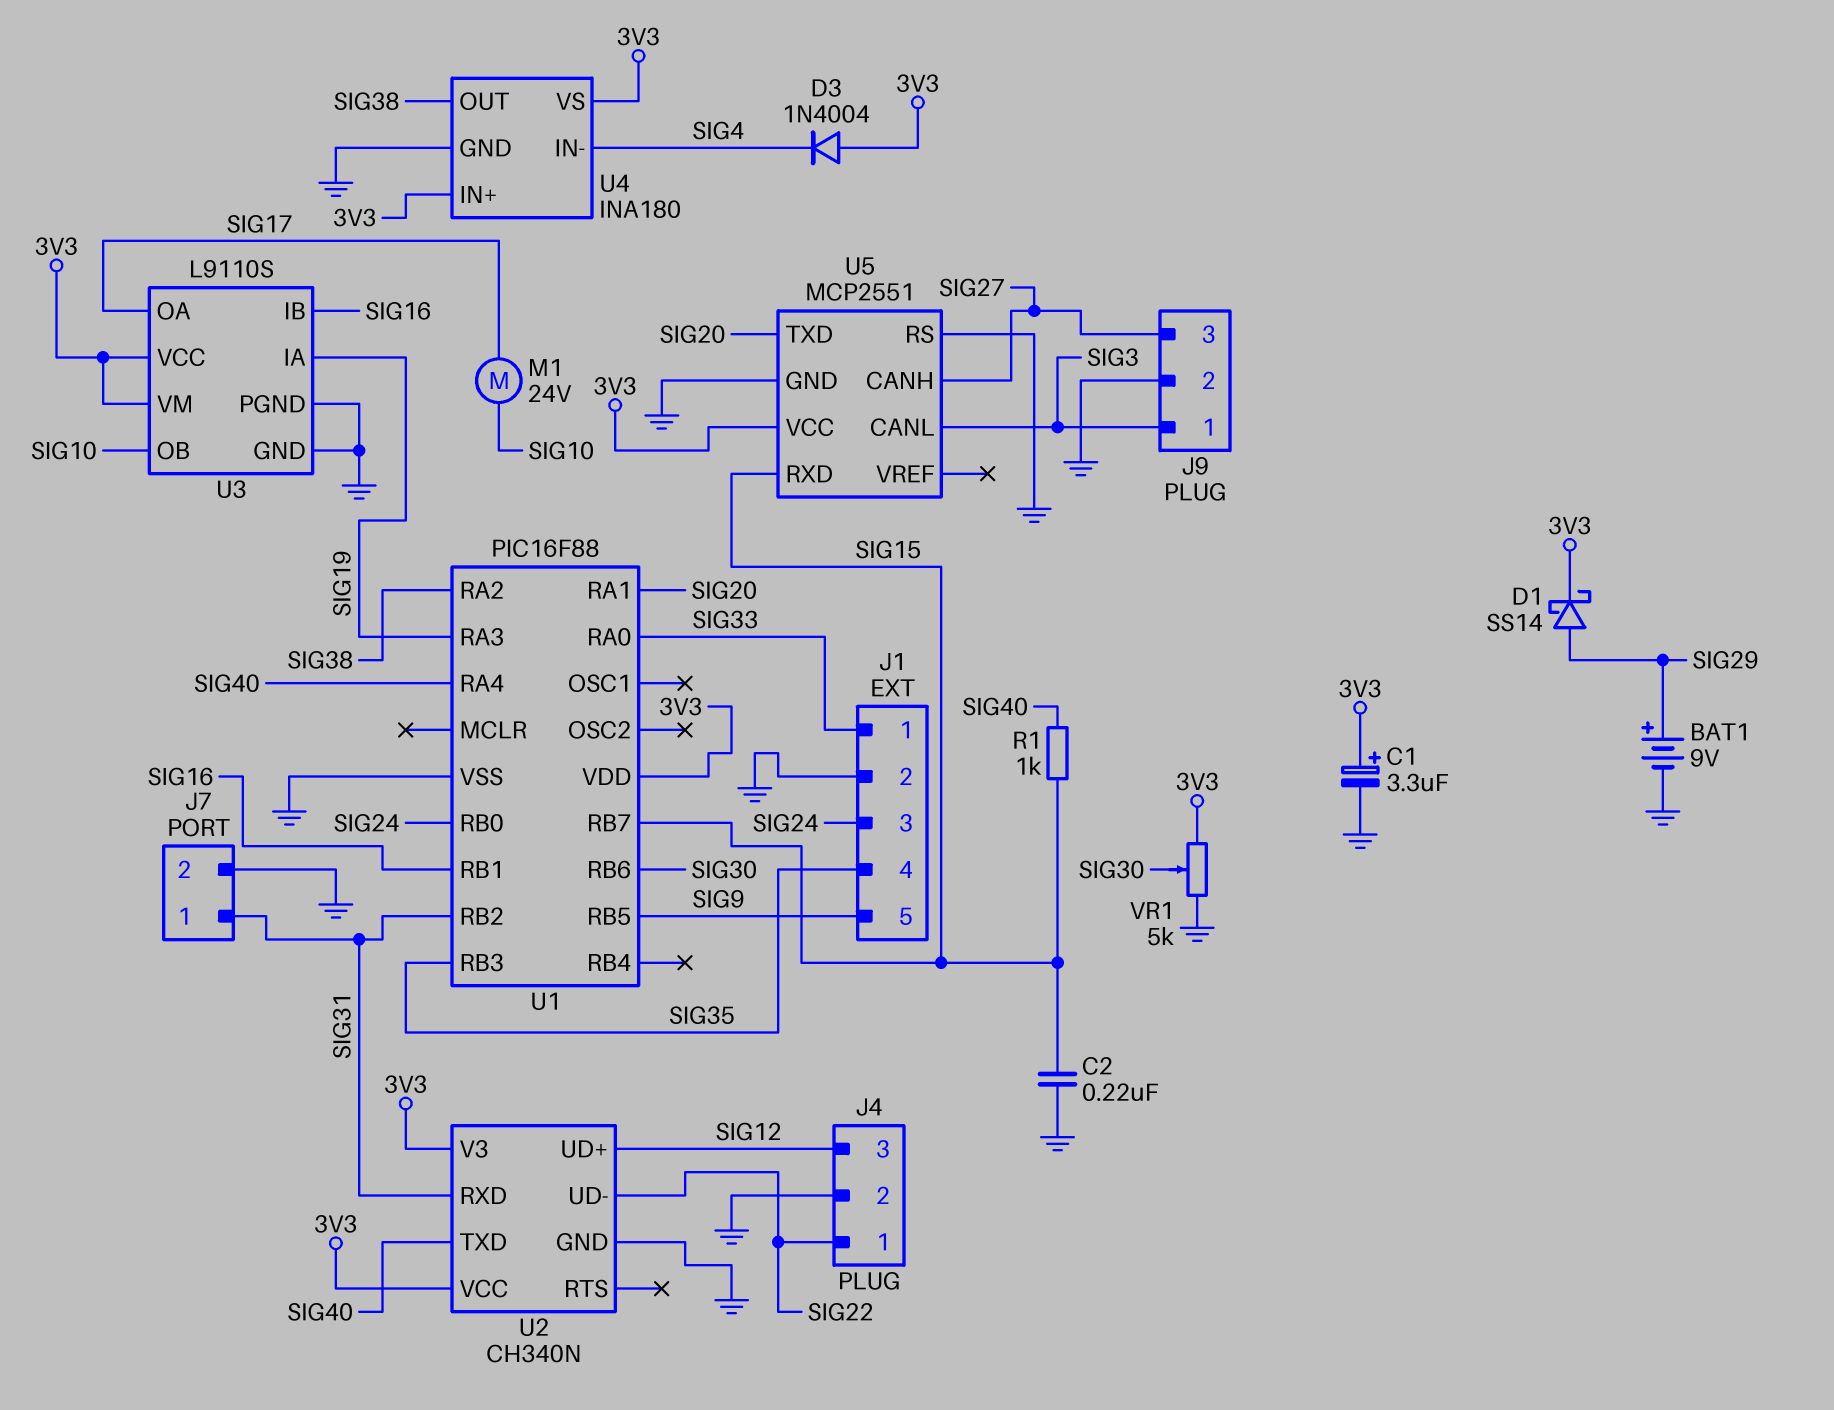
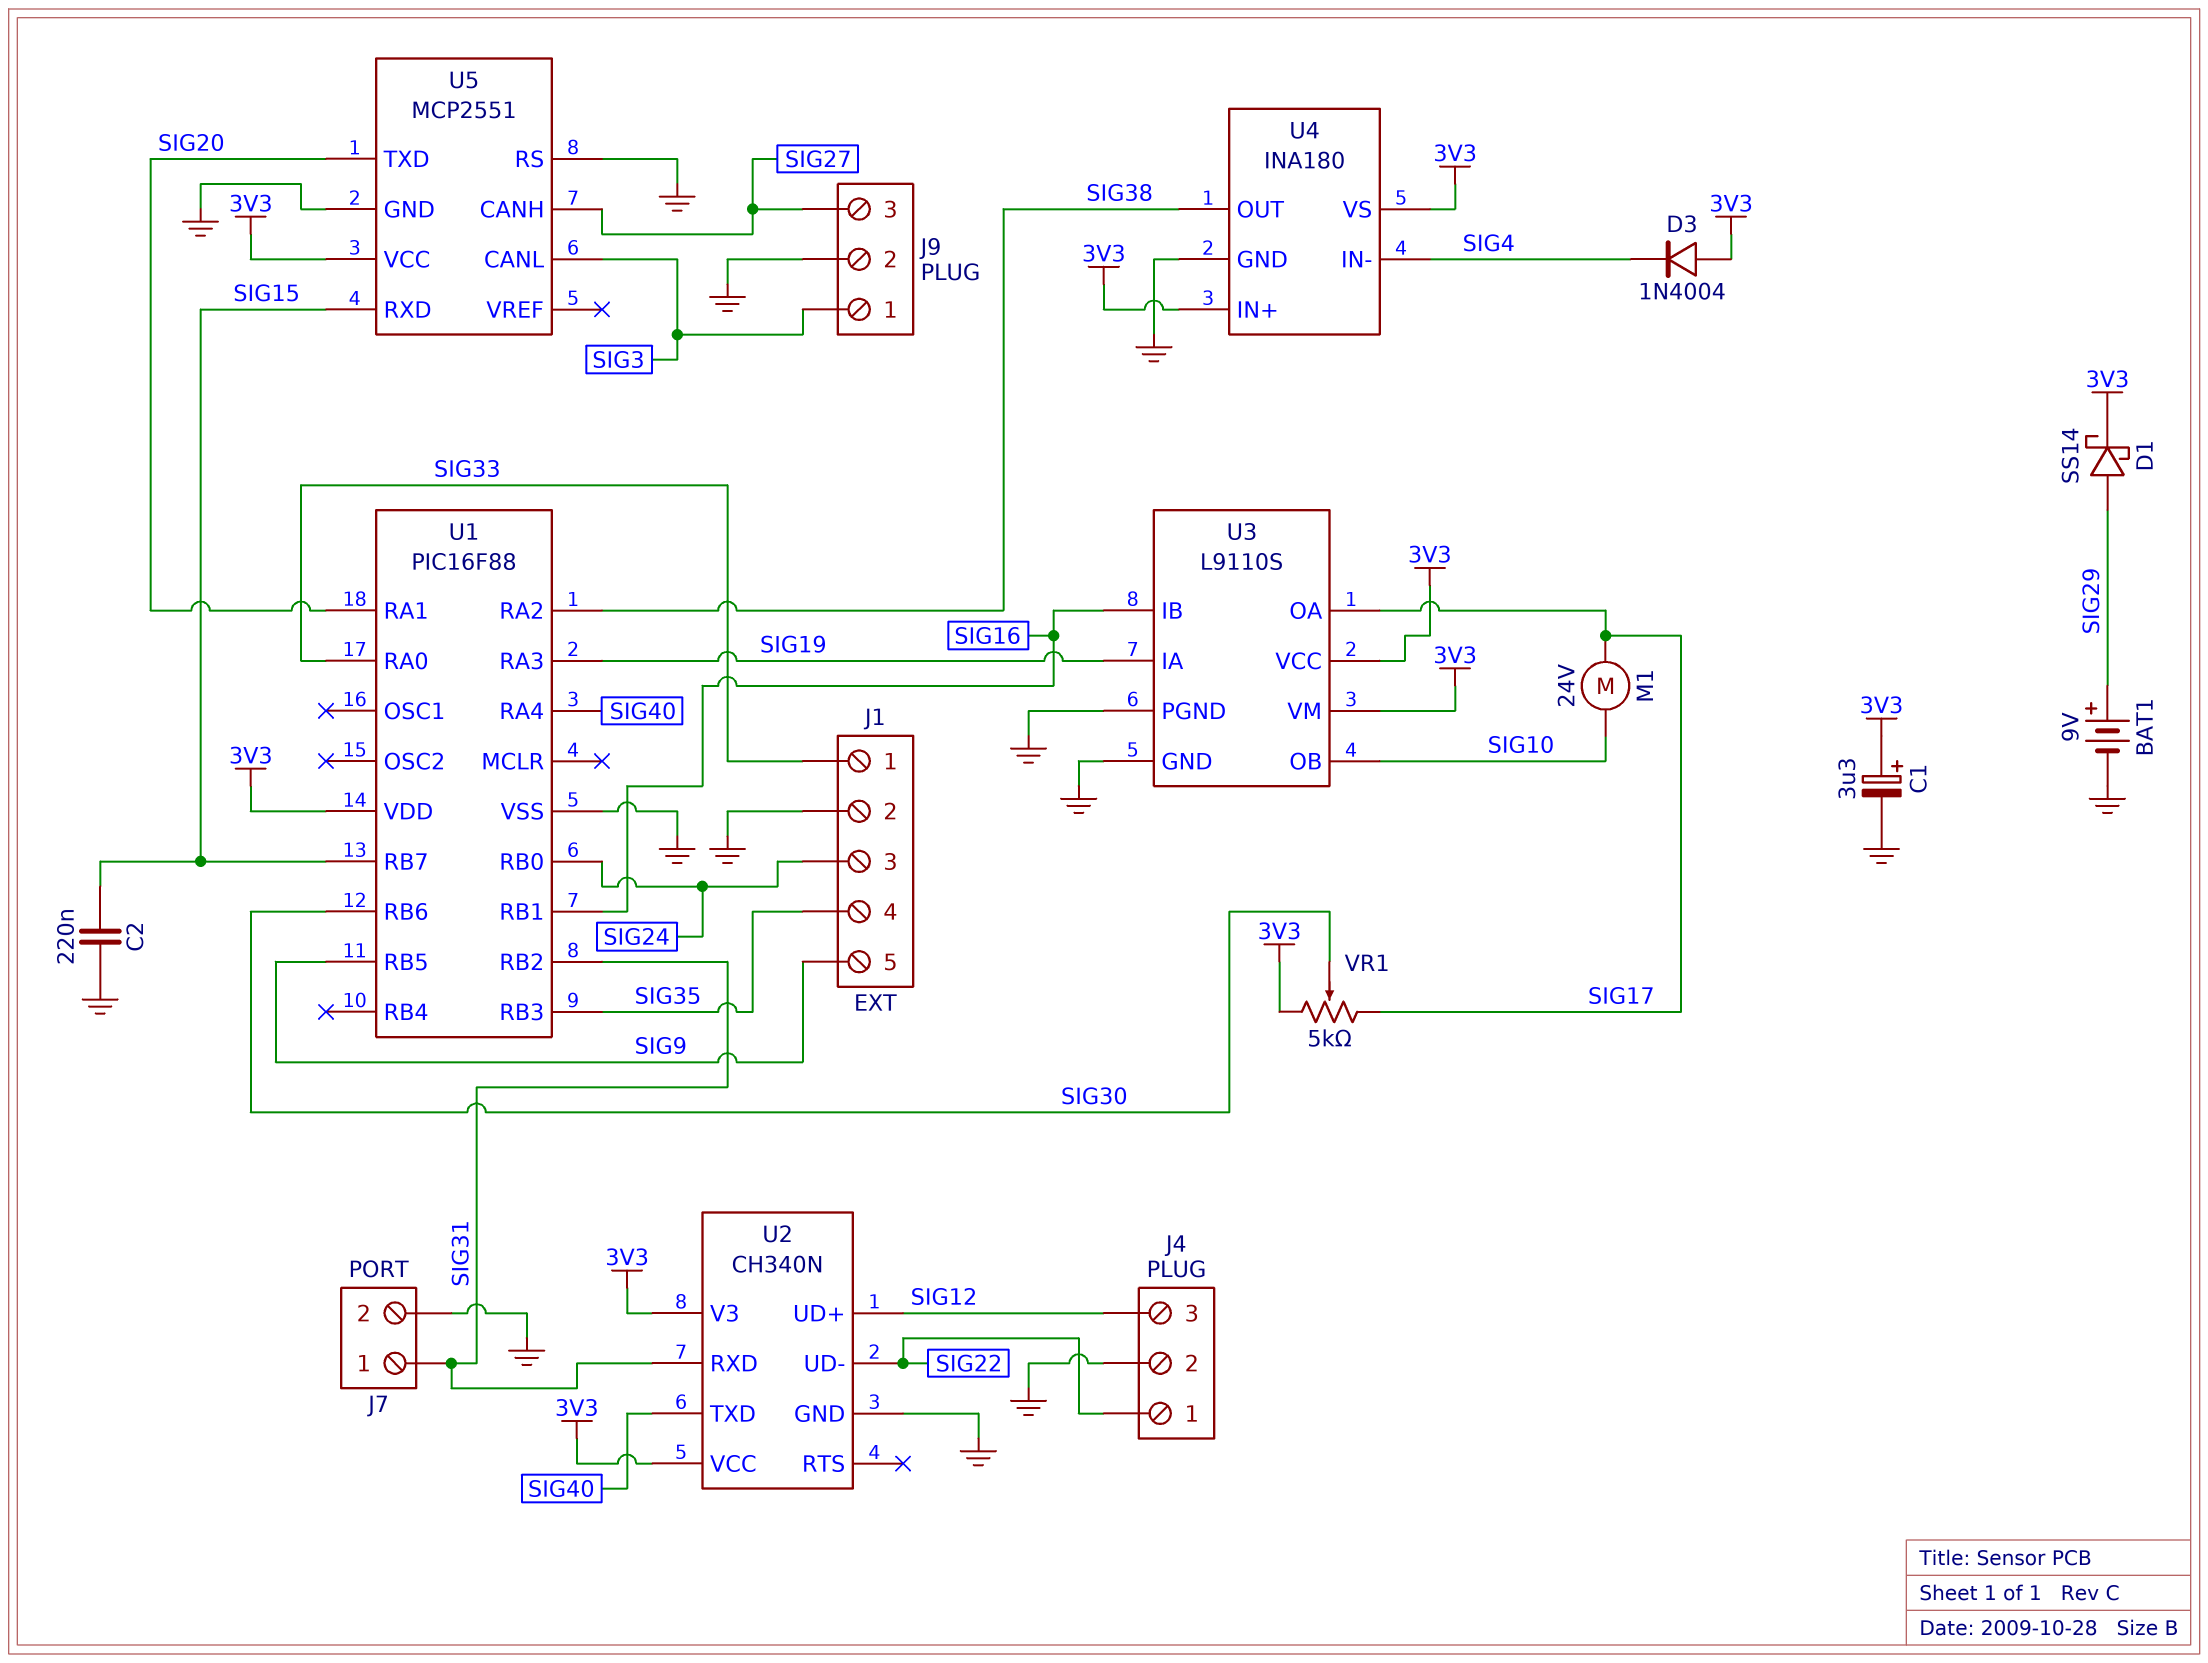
R1: 1k (SIG15, SIG40) -> none
VR1: 5k (3V3, GND, wiper SIG30) -> 5k (3V3, SIG17, wiper SIG30)

